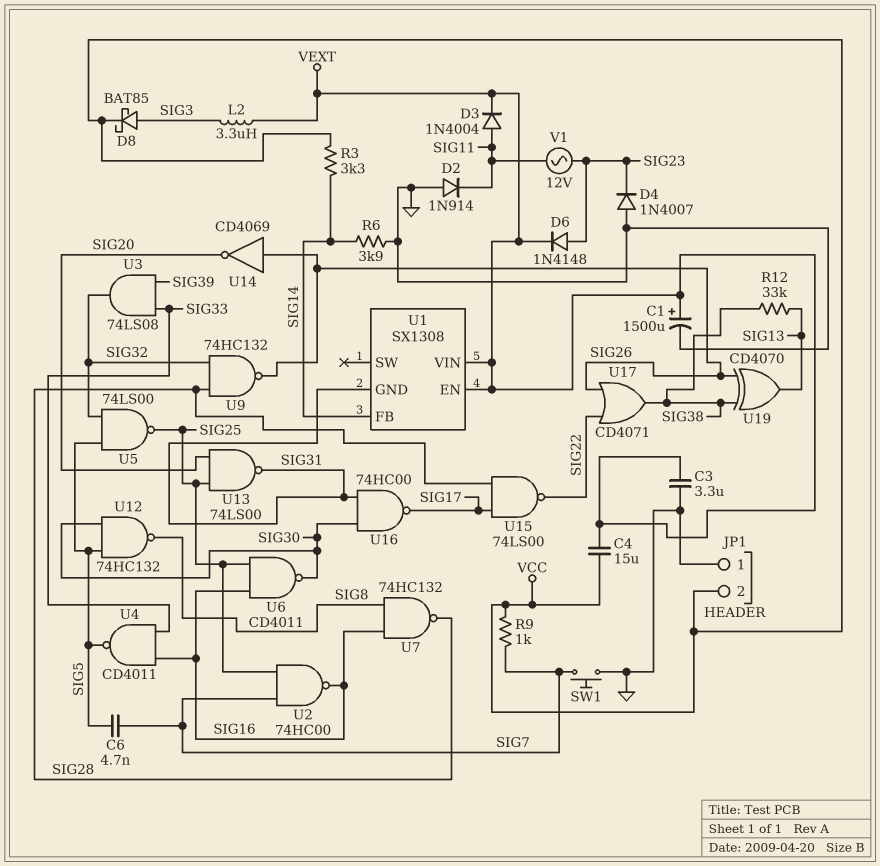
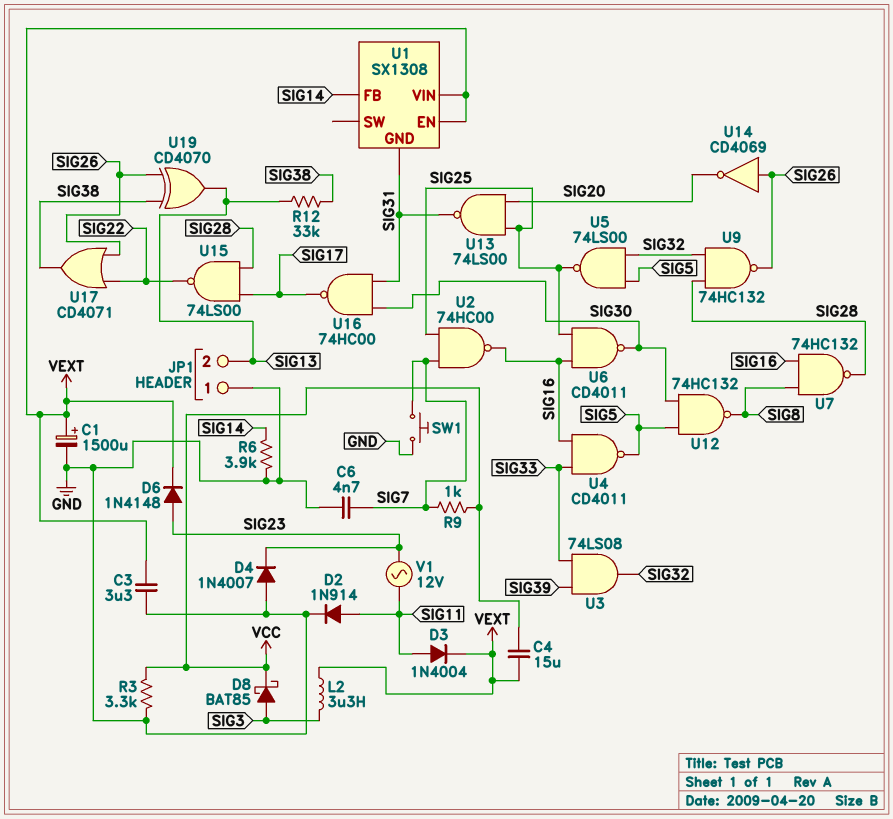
C6: 4.7nF (SIG5, SIG7) -> 4.7nF (GND, SIG7)
D2: diode 1N914 (A GND, K SIG11) -> diode 1N914 (A SIG11, K GND)
JP1 pin 2: VCC -> SIG13
R3: 3.3k (SIG14, VCC) -> 3.3k (GND, VCC)

